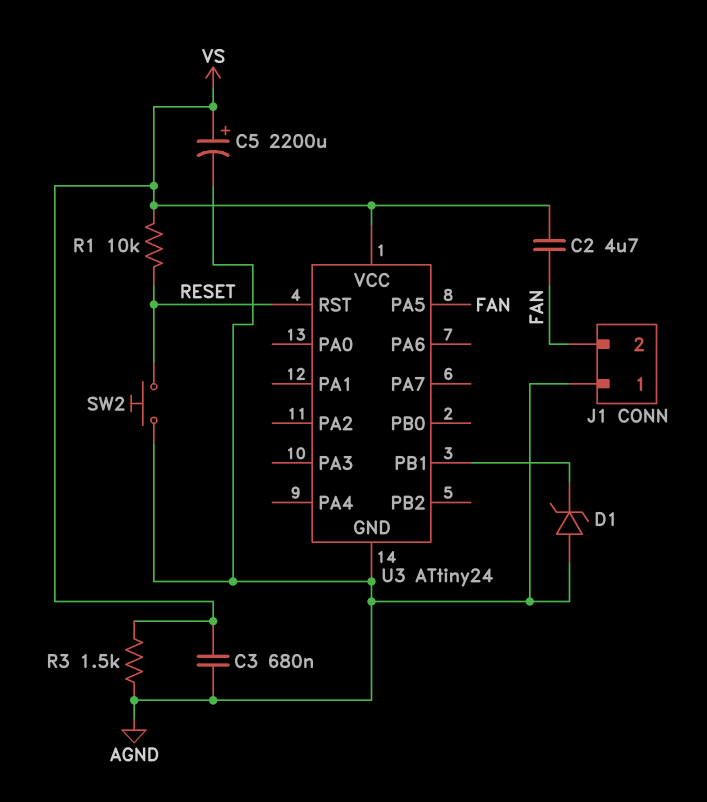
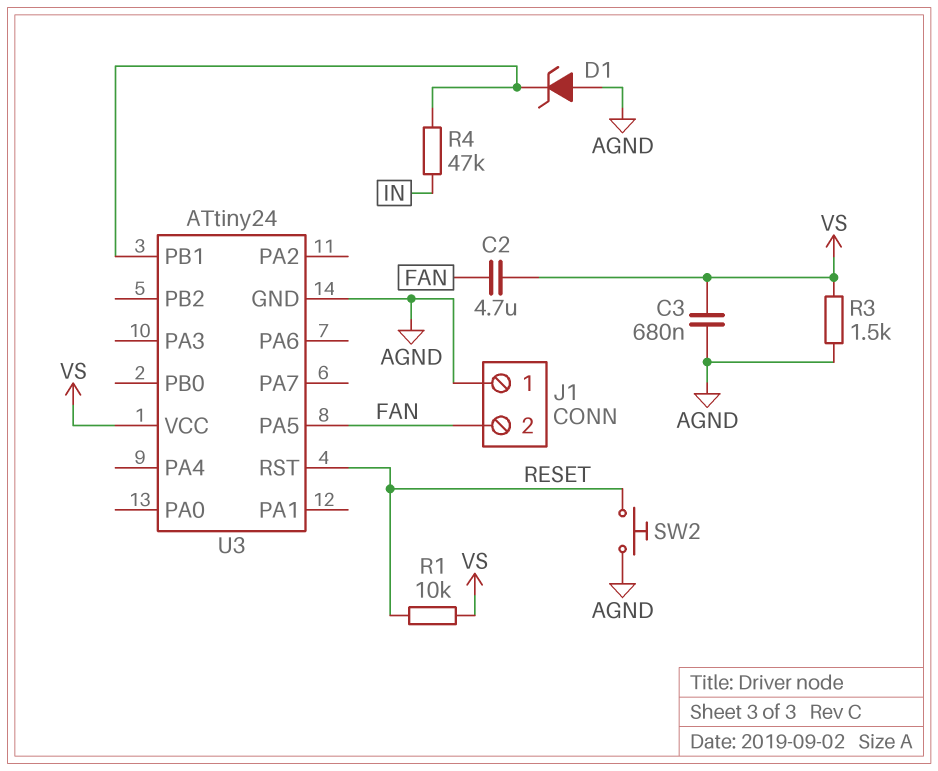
C5: 2200uF (plus VS, minus AGND) -> none
R4: none -> 47k (IN, U3/PB1)

